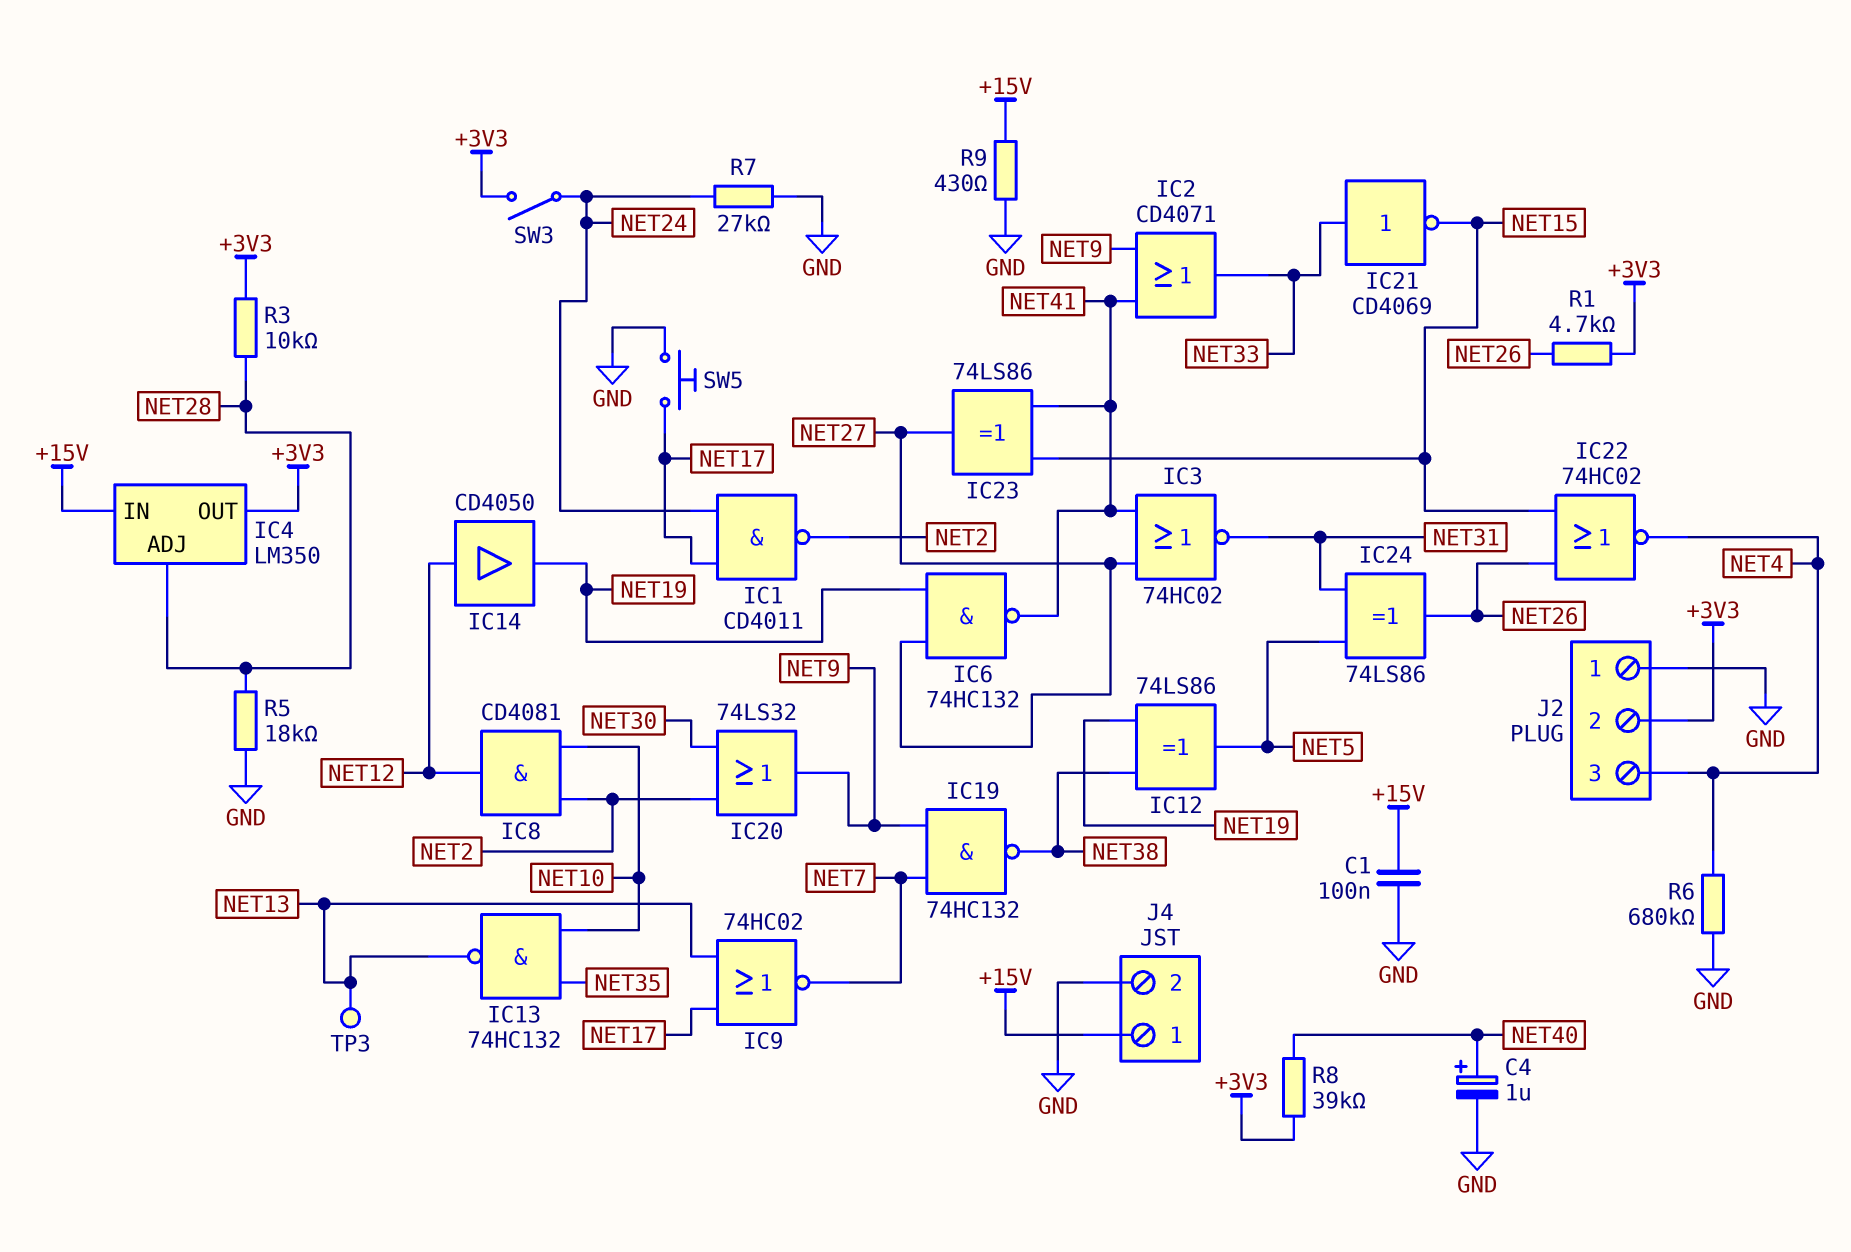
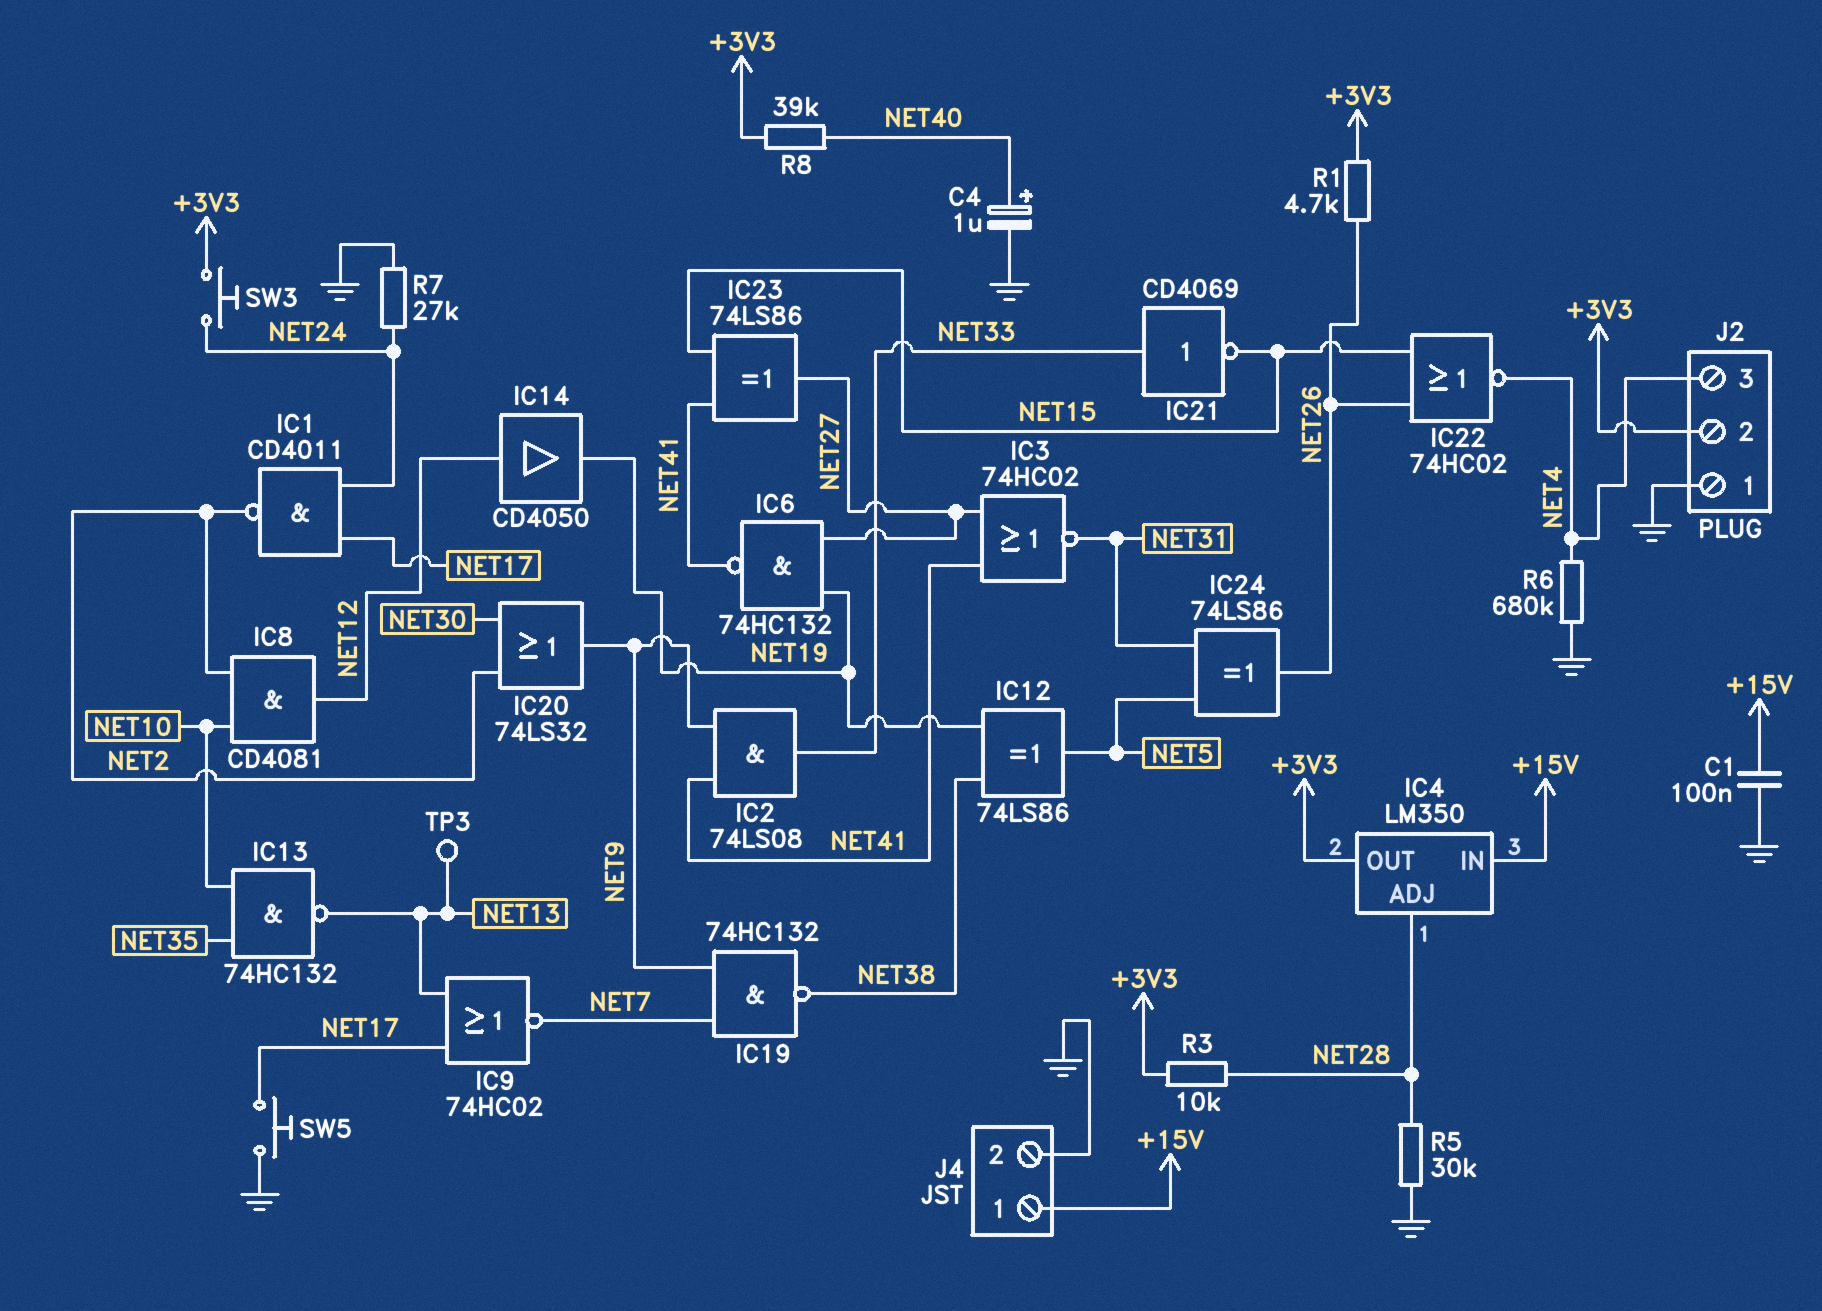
IC2: OR CD4071 (in NET9, in NET41, out NET33) -> AND 74LS08 (in NET9, in NET41, out NET33)
R5: 18k (GND, NET28) -> 30k (GND, NET28)
R9: 430 (+15V, GND) -> none
SW3: switch (+3V3, NET24) -> button (+3V3, NET24)

